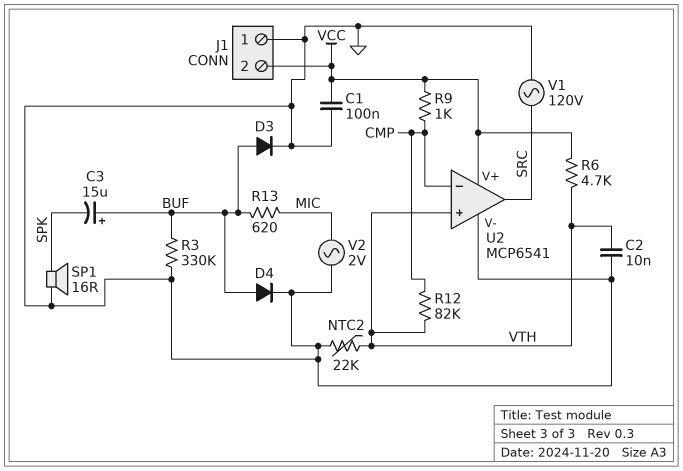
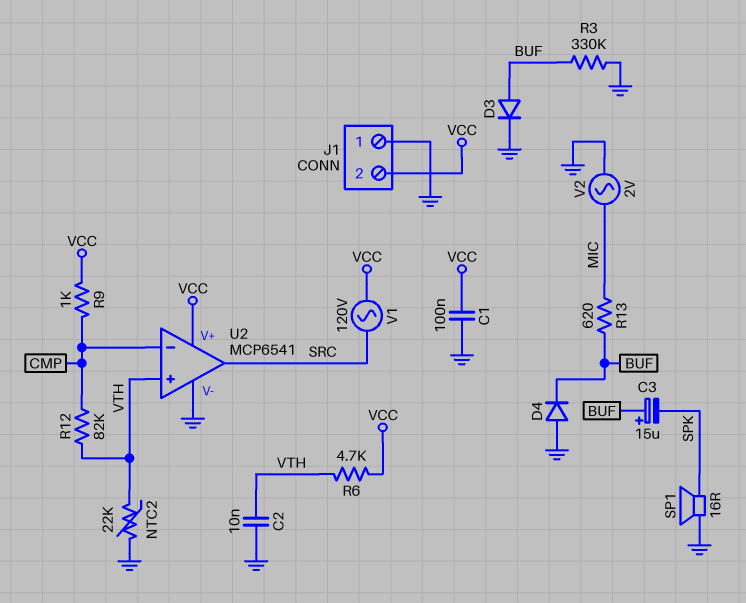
D4: diode (A BUF, K GND) -> diode (A GND, K BUF)
V1: AC 120V (GND, SRC) -> AC 120V (SRC, VCC)

